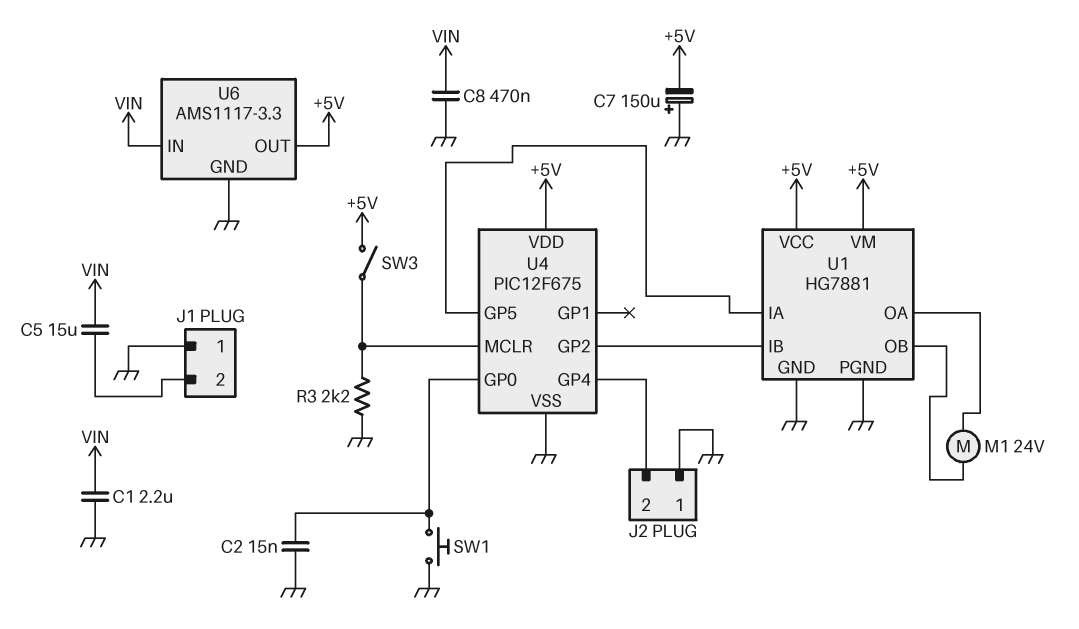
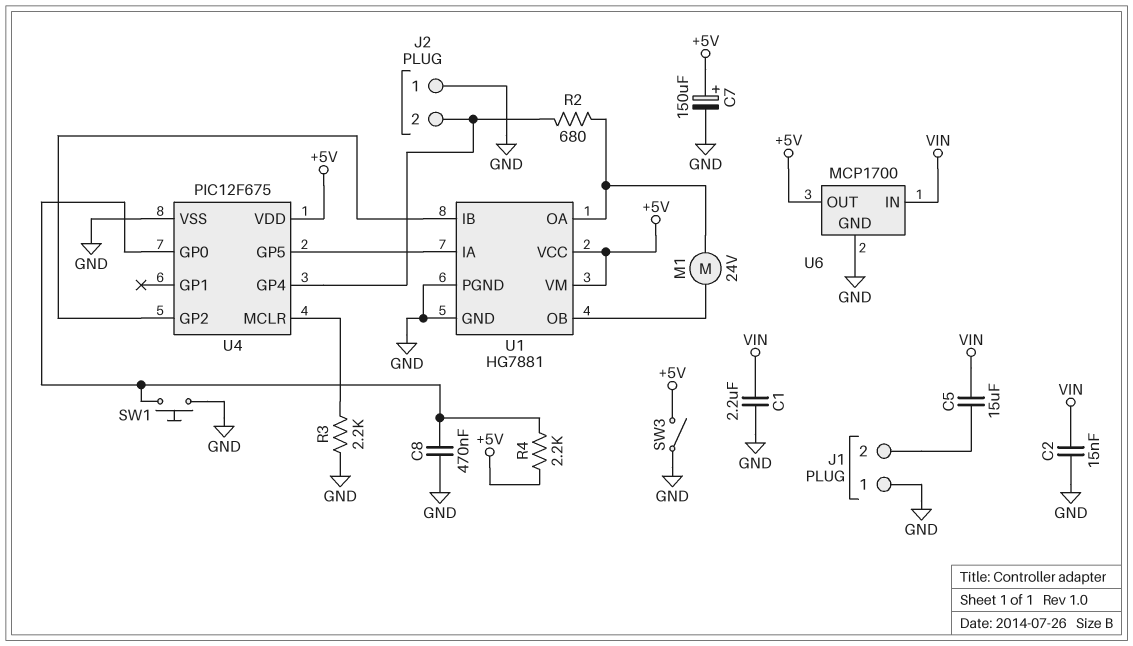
C2: 15nF (GND, U4/GP0) -> 15nF (GND, VIN)
C7: 150uF (plus GND, minus +5V) -> 150uF (plus +5V, minus GND)
C8: 470nF (GND, VIN) -> 470nF (GND, U4/GP0)
R2: none -> 680 (J2/2, U1/OA)
R4: none -> 2.2k (+5V, U4/GP0)
SW3: switch (+5V, U4/MCLR) -> switch (+5V, GND)
U6: AMS1117-3.3 -> MCP1700

